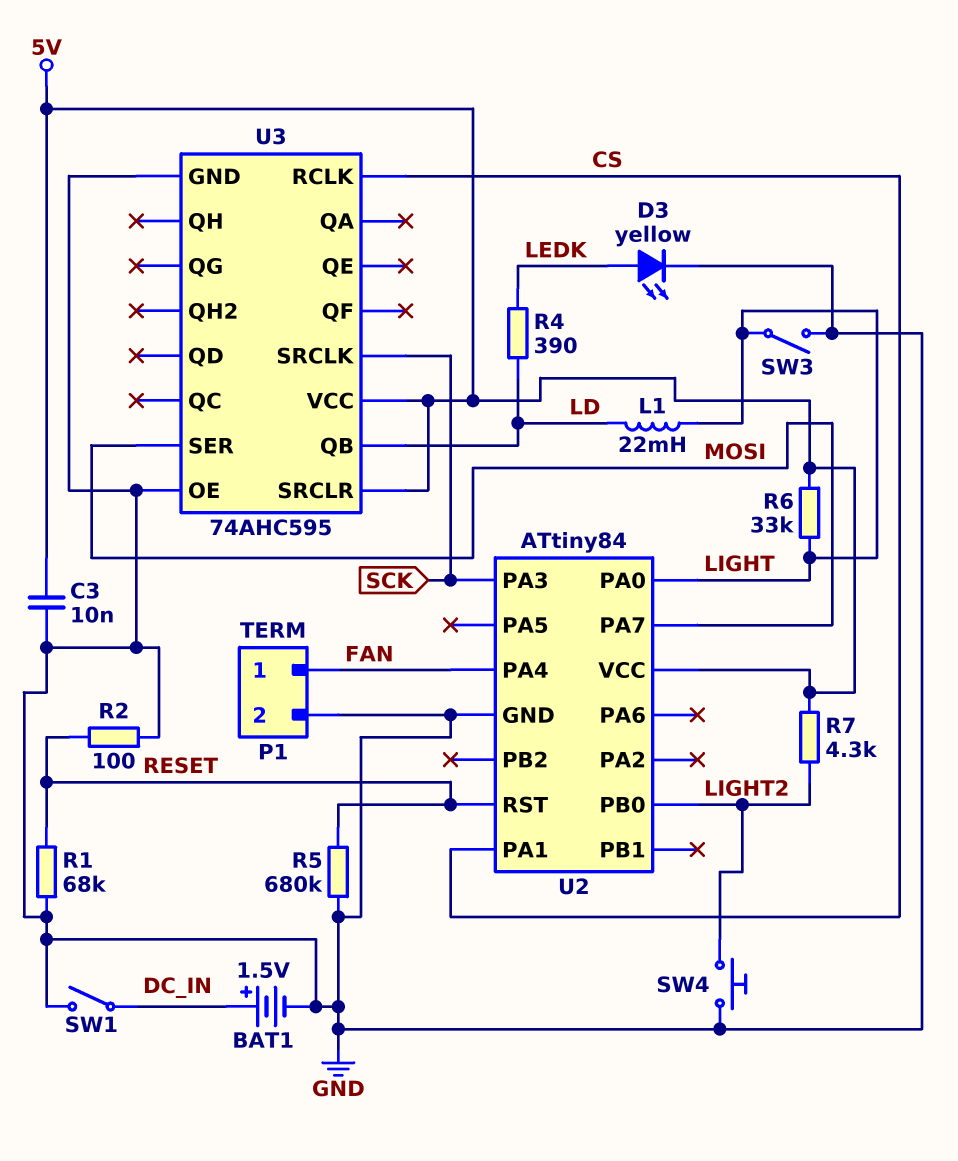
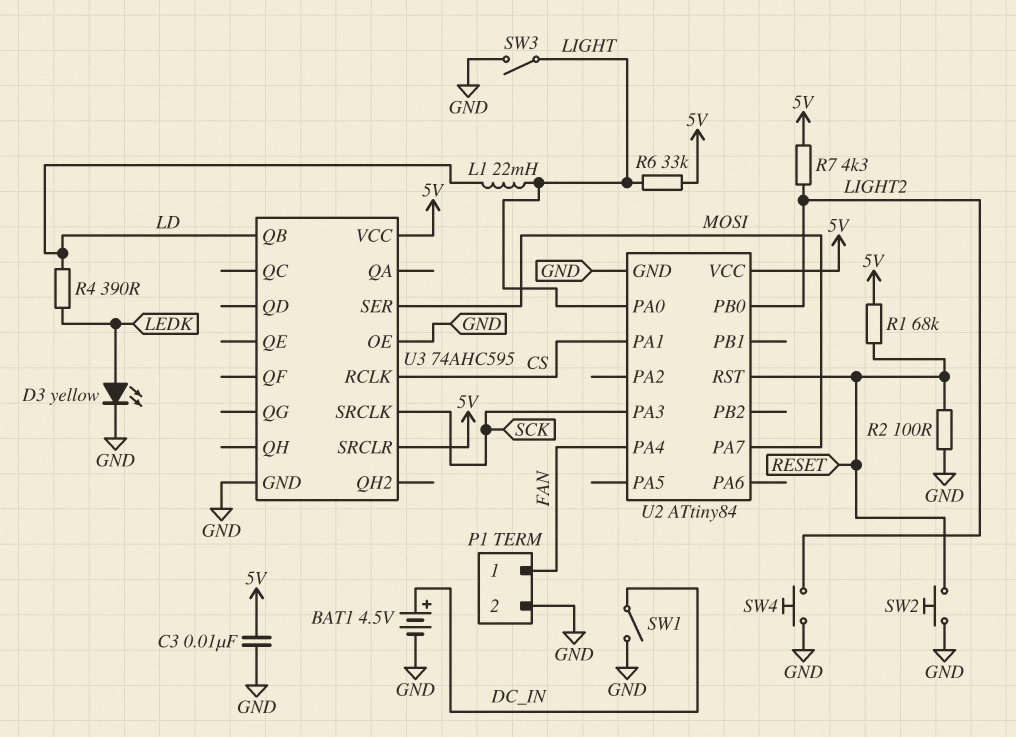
BAT1: 1.5V (plus DC_IN, minus GND) -> 4.5V (plus DC_IN, minus GND)
R1: 68k (GND, RESET) -> 68k (5V, RESET)
R5: 680k (GND, RESET) -> none
SW2: none -> button (GND, RESET)

